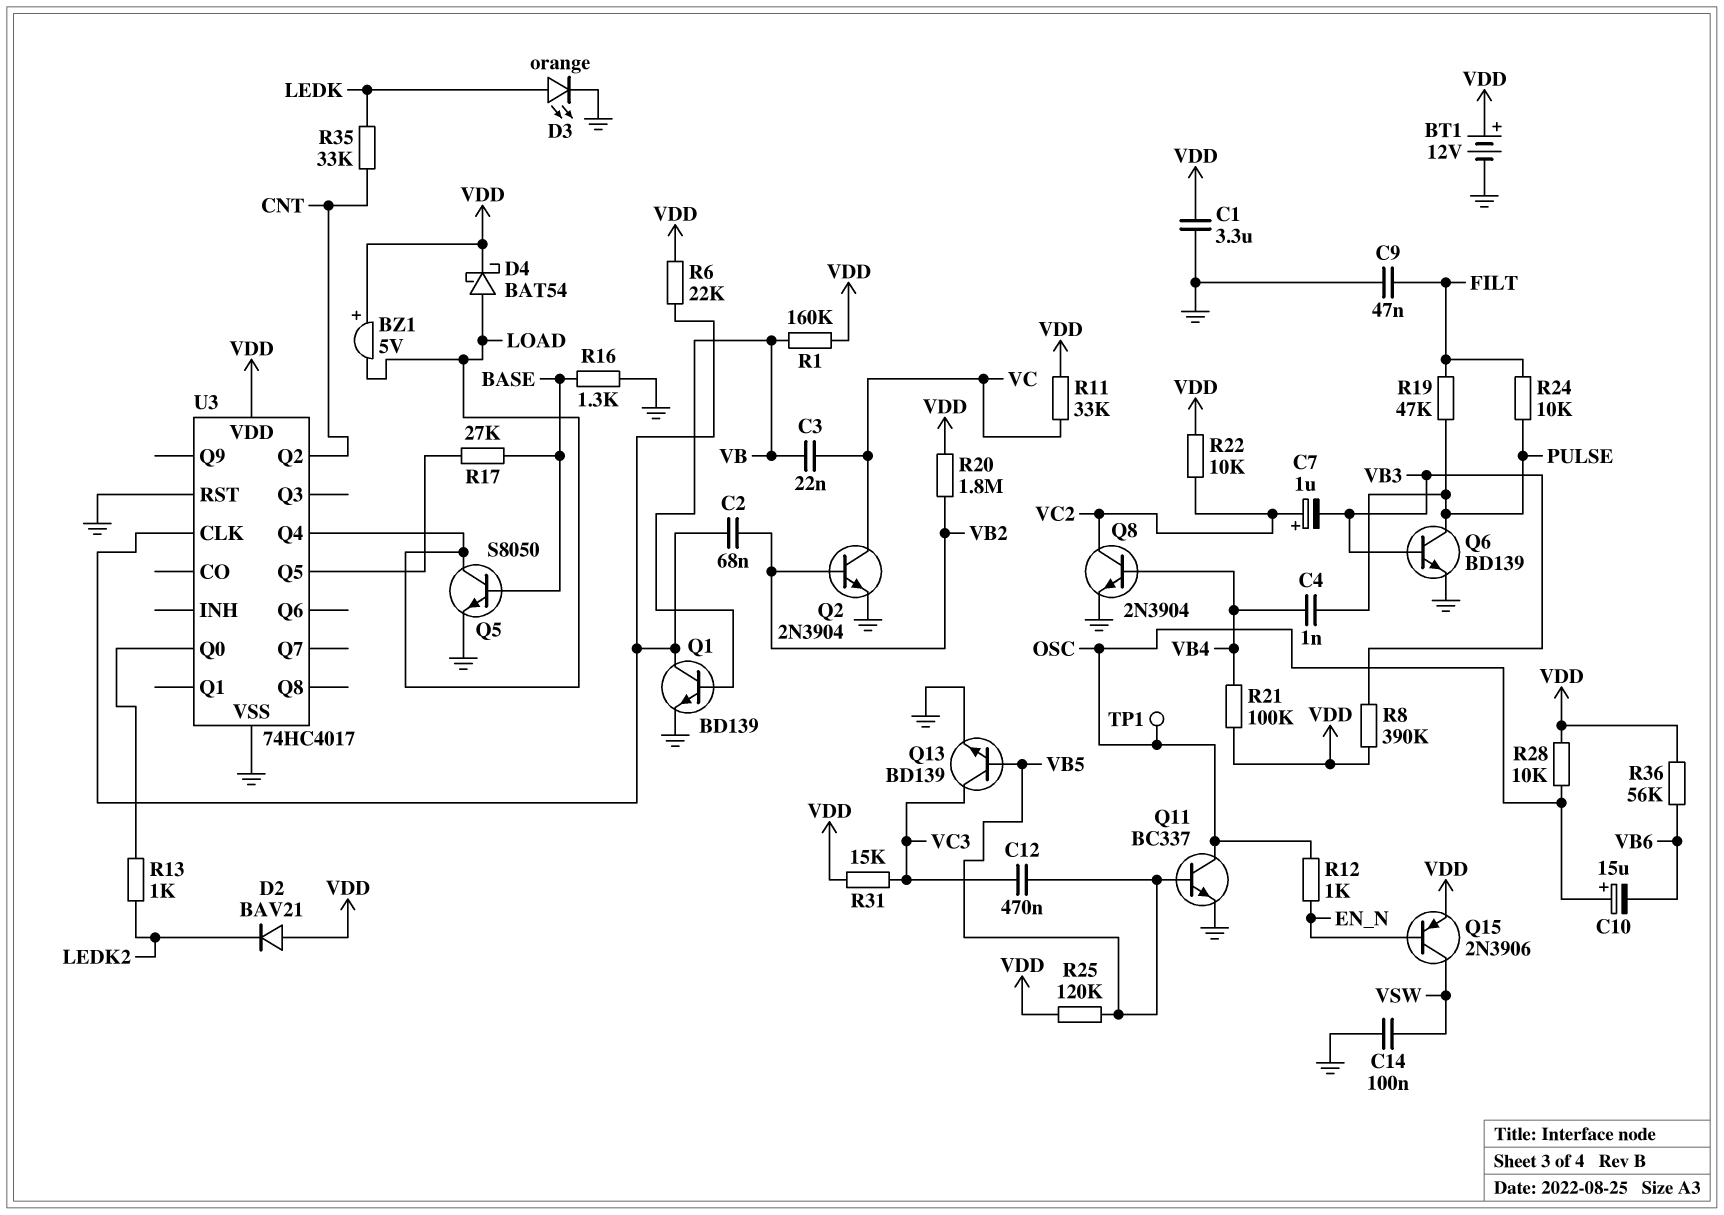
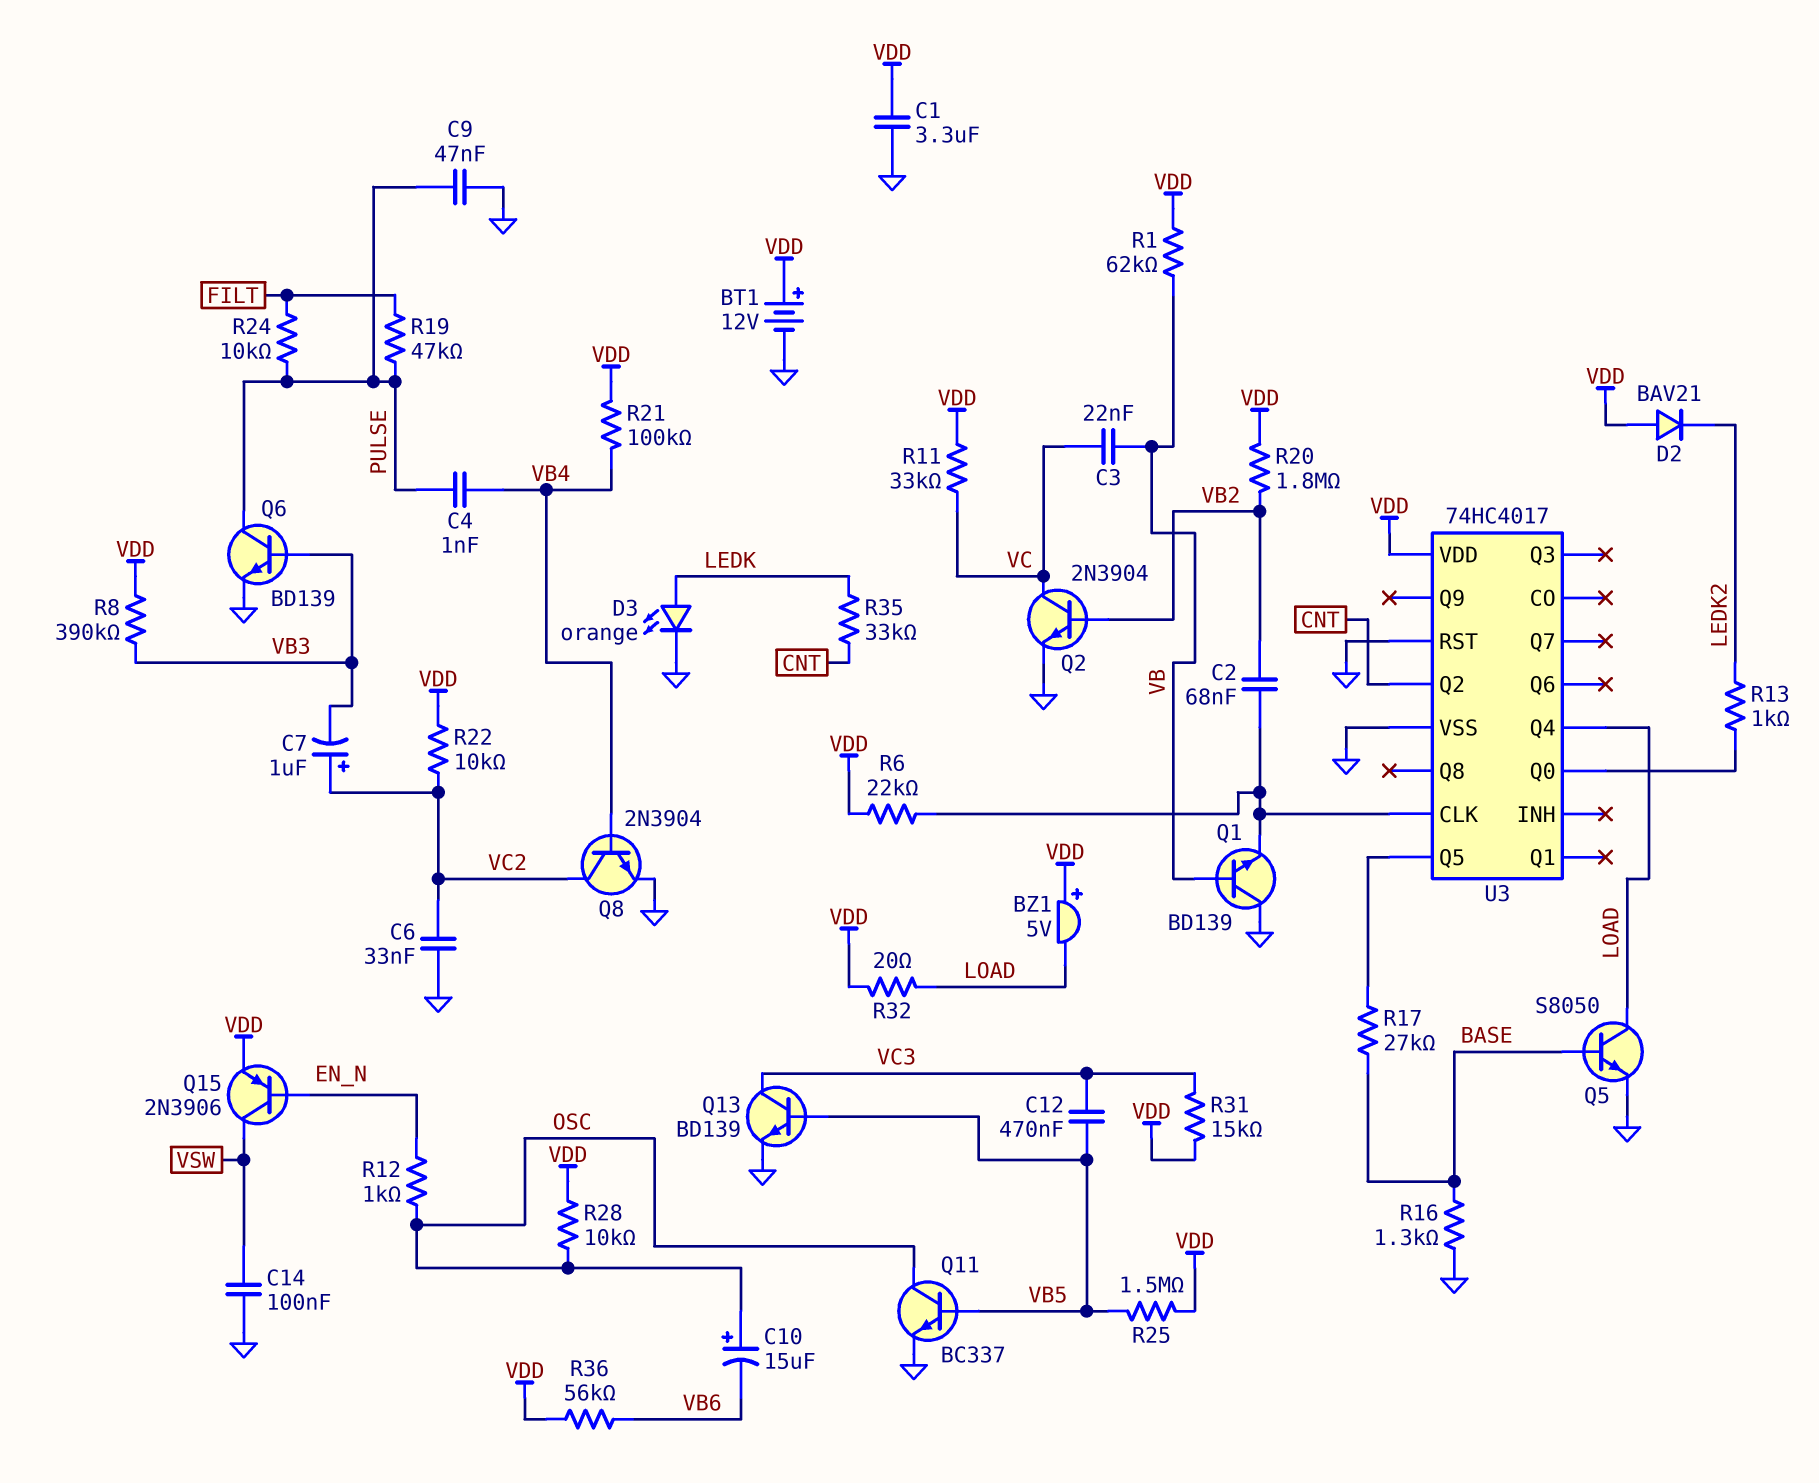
C6: none -> 33nF (GND, VC2)
C9: 47nF (FILT, GND) -> 47nF (GND, PULSE)
D4: schottky BAT54 (A LOAD, K VDD) -> none
Q1: NPN BD139 (B VB, C U3/CLK, E GND) -> NPN BD139 (B VB, C GND, E U3/CLK)
R1: 160k (VB, VDD) -> 62k (VB, VDD)
R25: 120k (VB5, VDD) -> 1.5M (VB5, VDD)
R32: none -> 20 (LOAD, VDD)
TP1: test point (OSC) -> none

